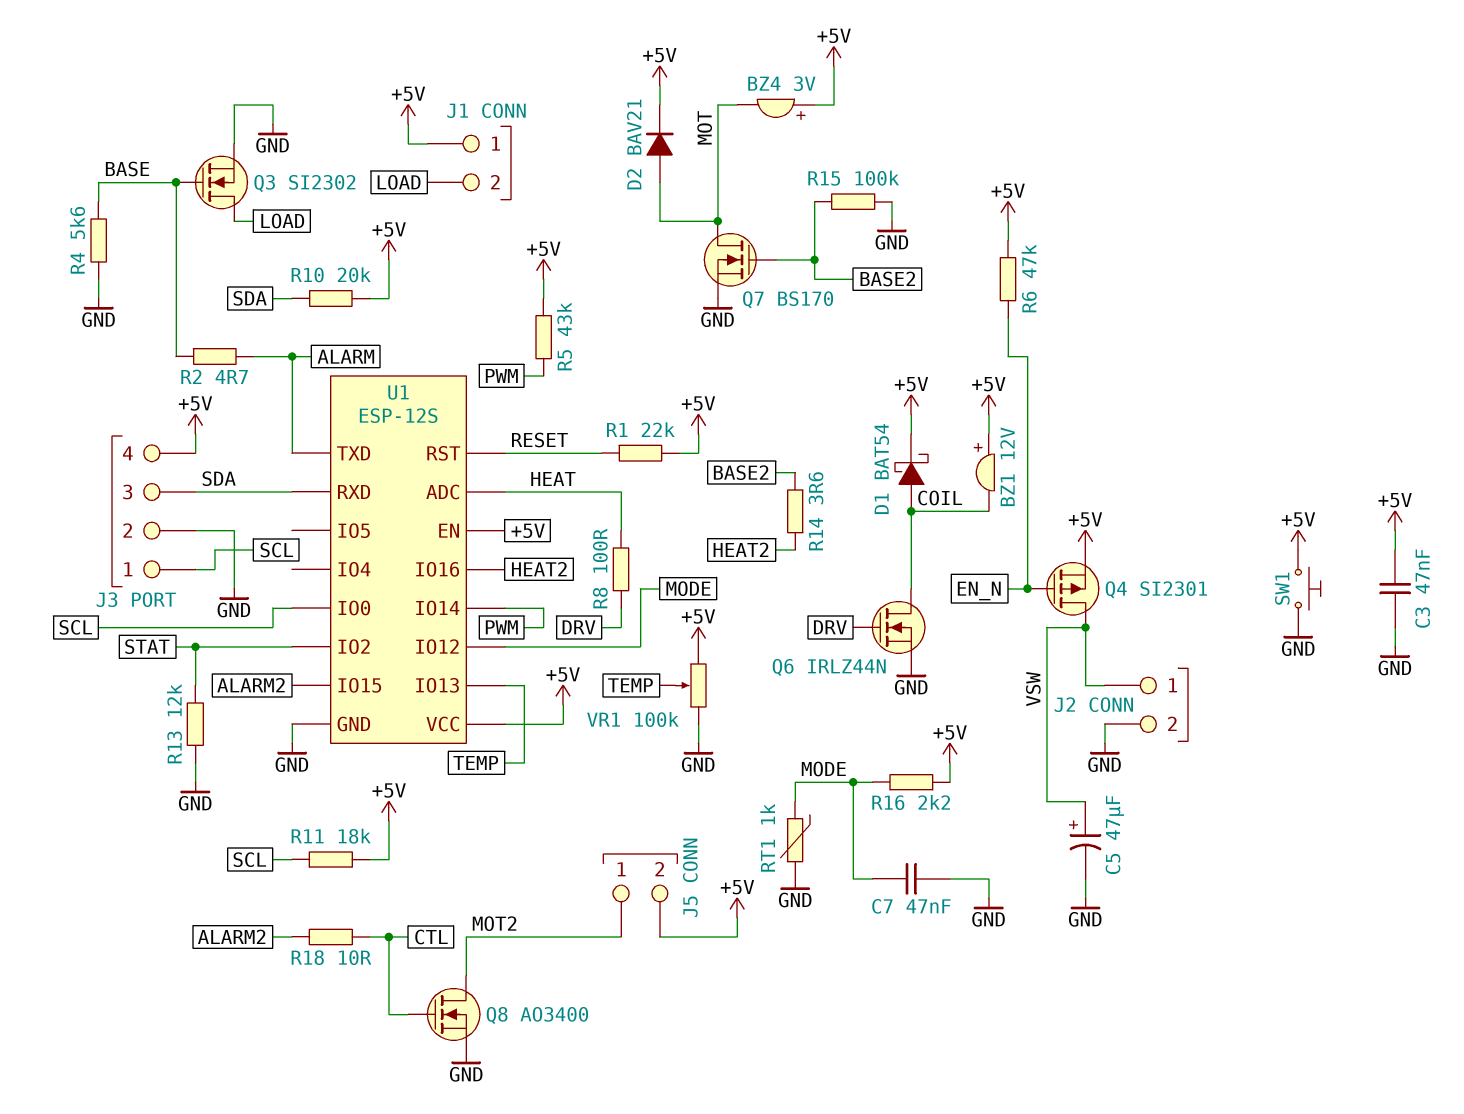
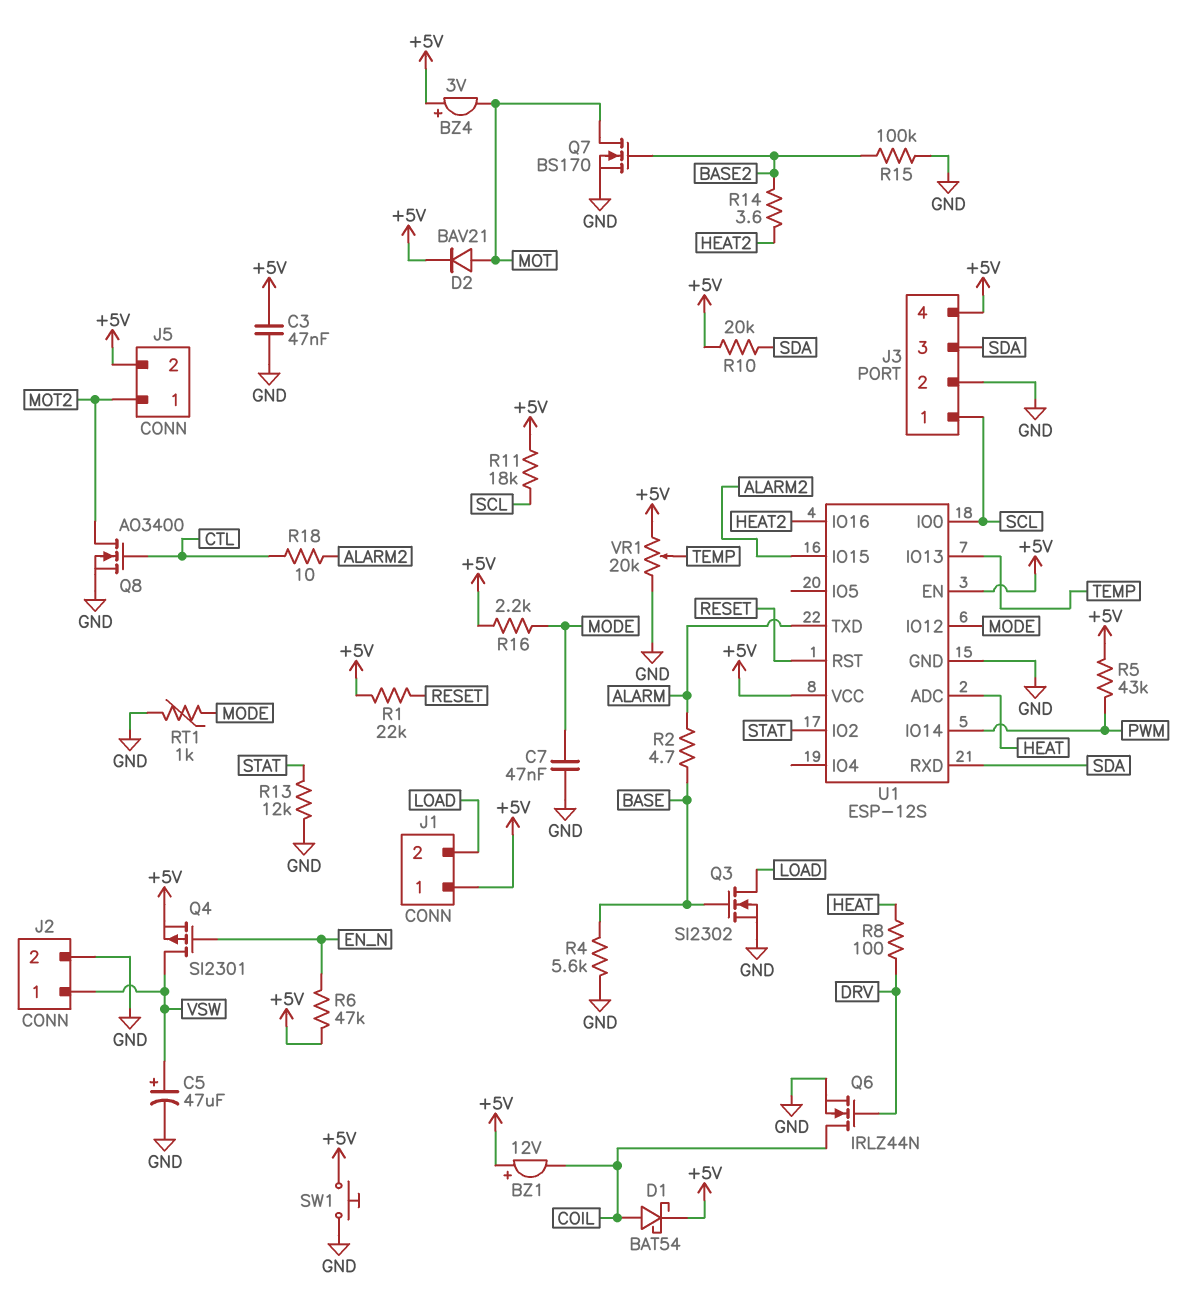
VR1: 100k (+5V, GND, wiper TEMP) -> 20k (+5V, GND, wiper TEMP)

